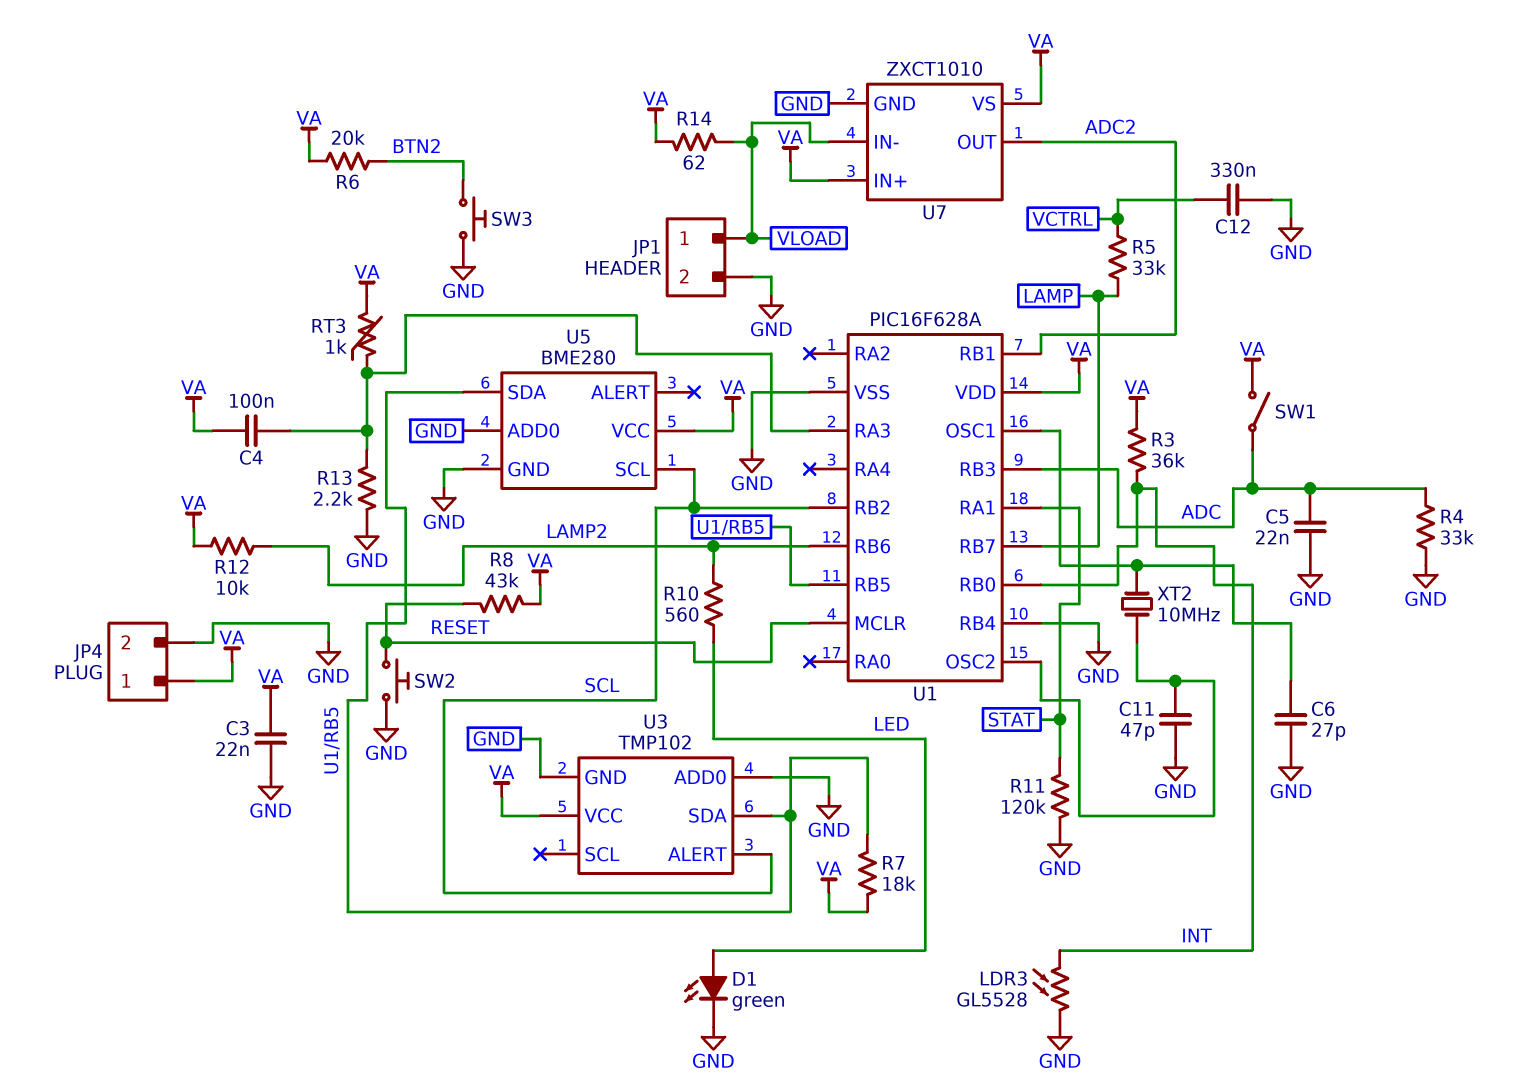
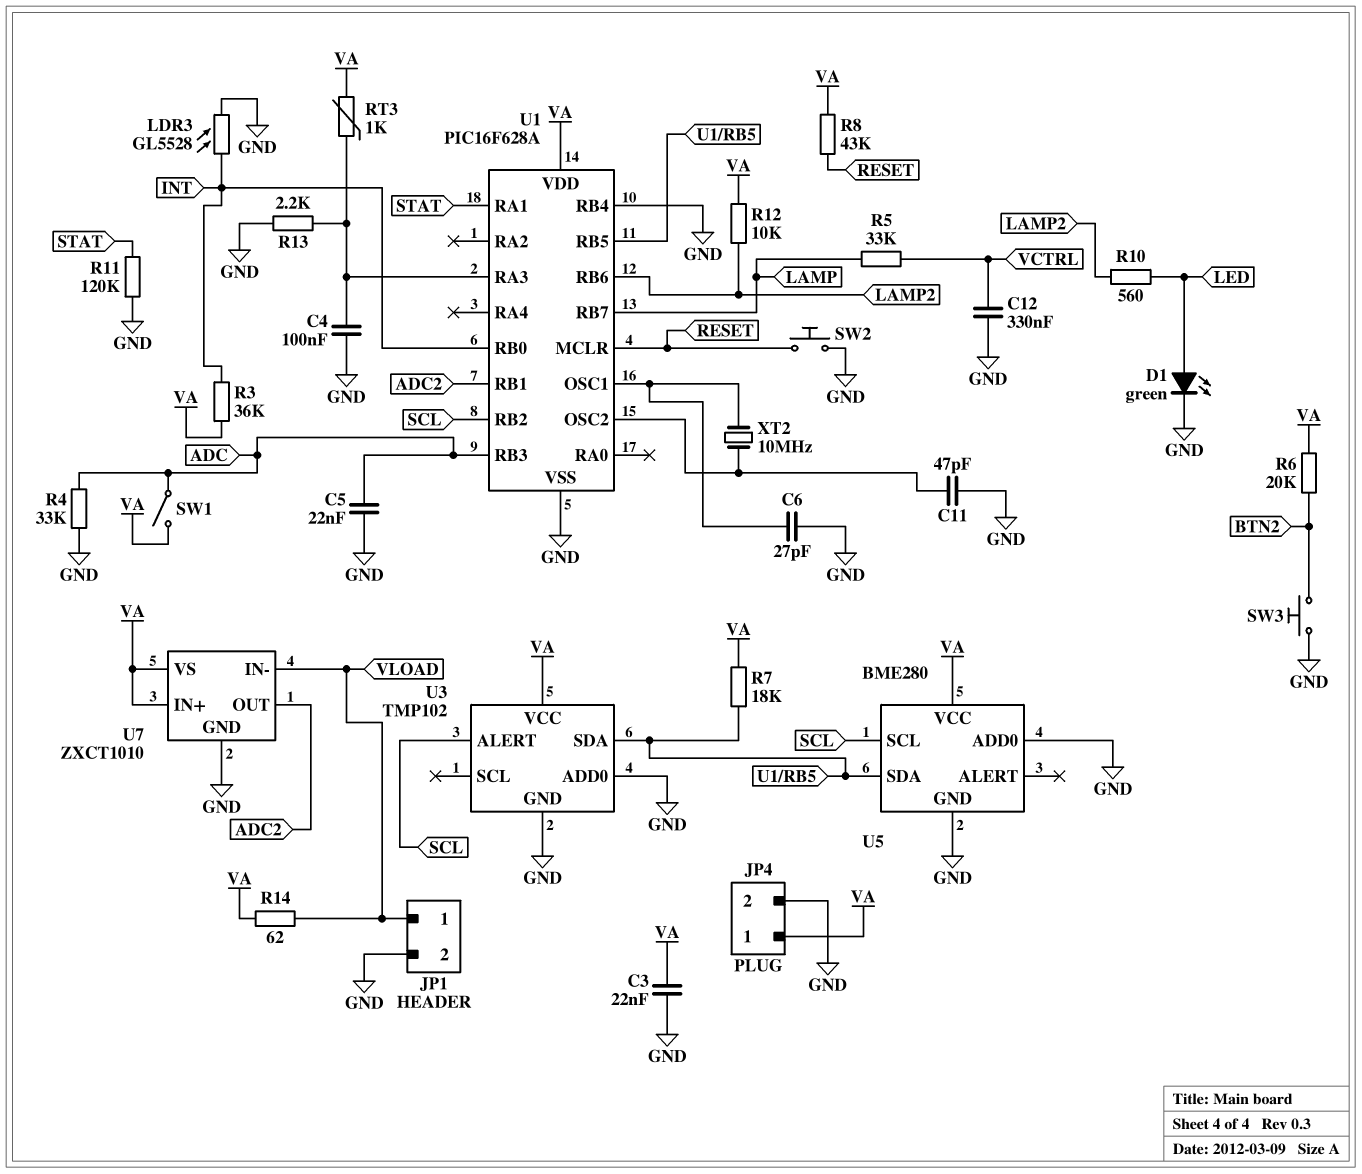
C4: 100nF (U1/RA3, VA) -> 100nF (GND, U1/RA3)

